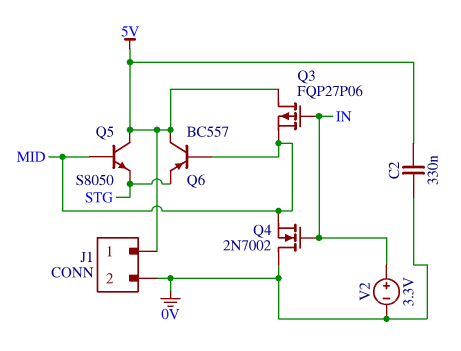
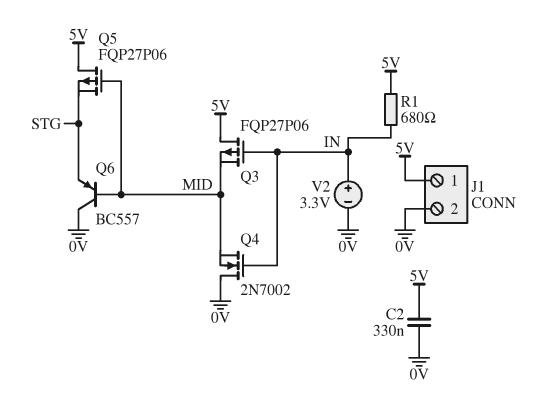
Q5: NPN S8050 (B MID, C 5V, E STG) -> PMOS FQP27P06 (G MID, D 5V, S STG)
Q6: PNP BC557 (B MID, C 5V, E STG) -> PNP BC557 (B MID, C 0V, E STG)
R1: none -> 680 (5V, IN)

